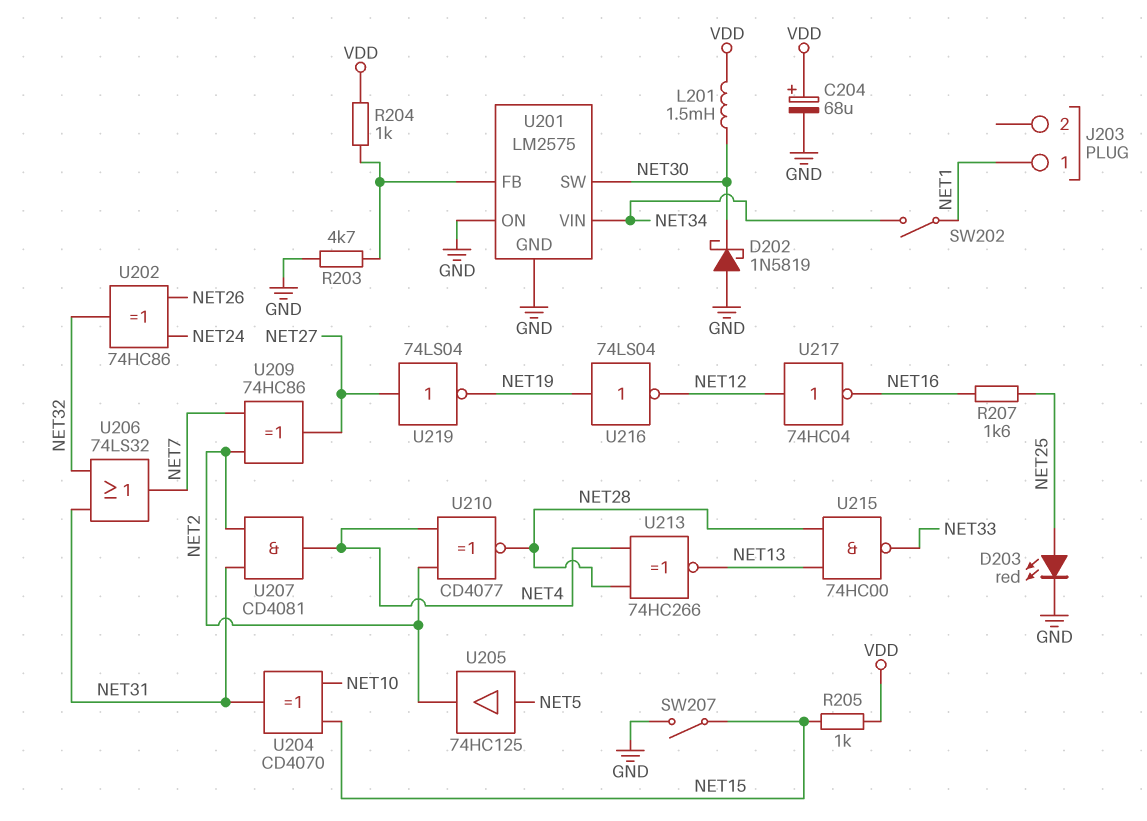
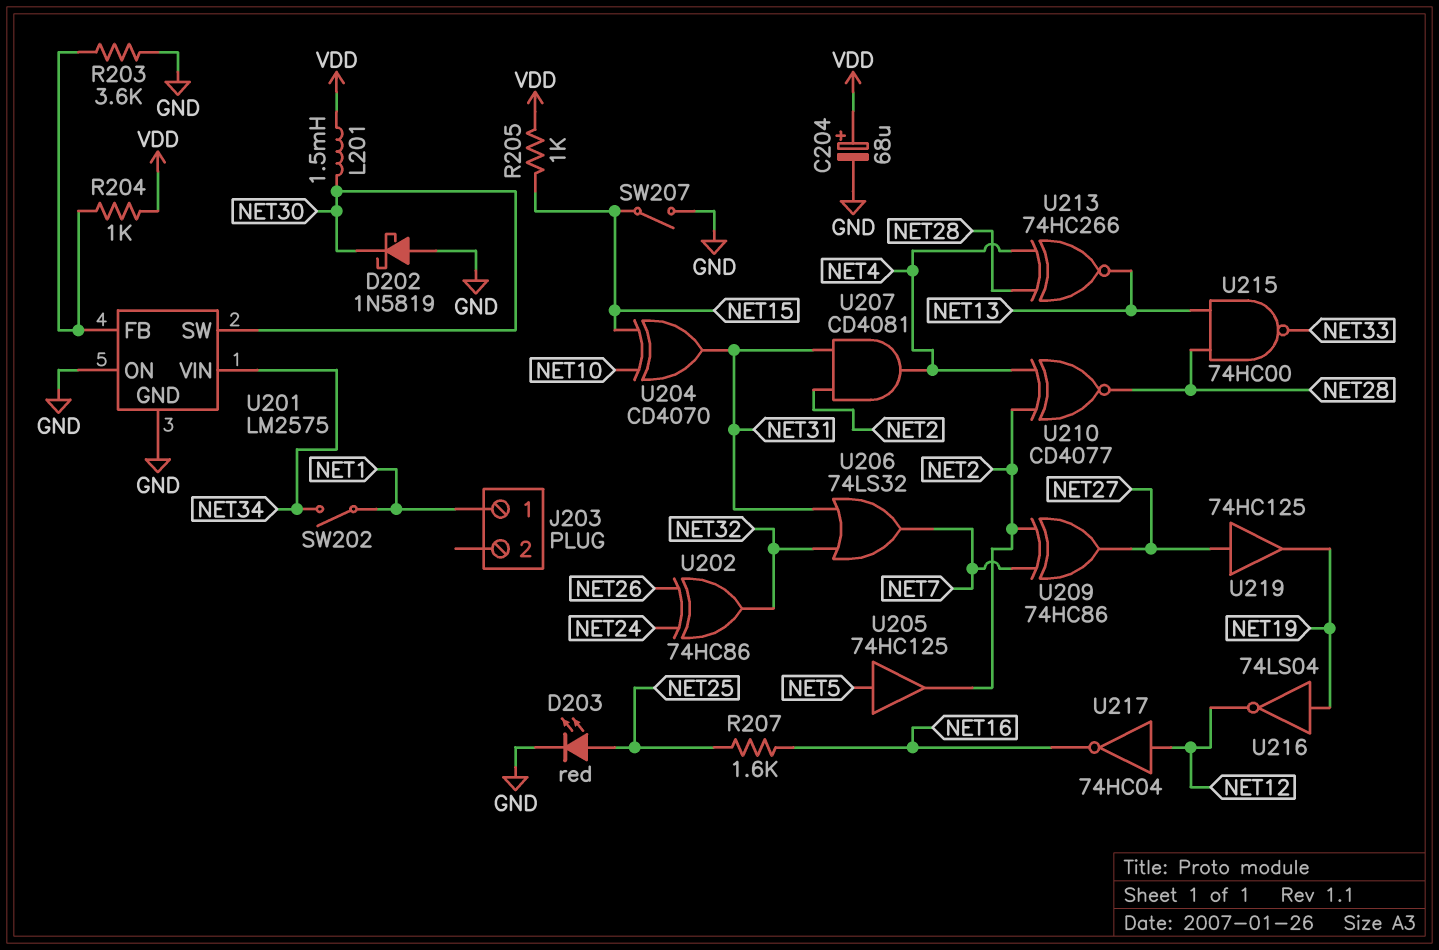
R203: 4.7k (GND, U201/FB) -> 3.6k (GND, U201/FB)
U219: NOT 74LS04 (in NET27, out NET19) -> buffer 74HC125 (in NET27, out NET19)

